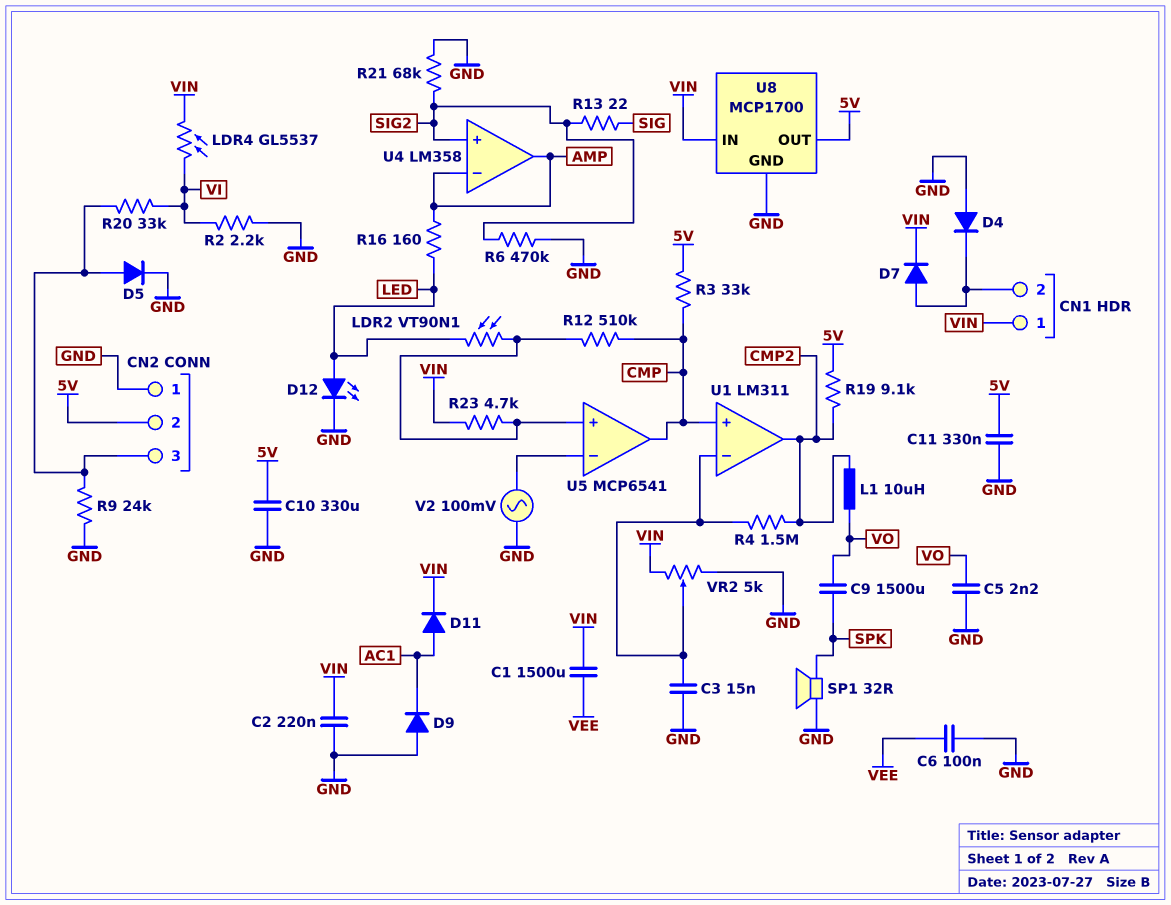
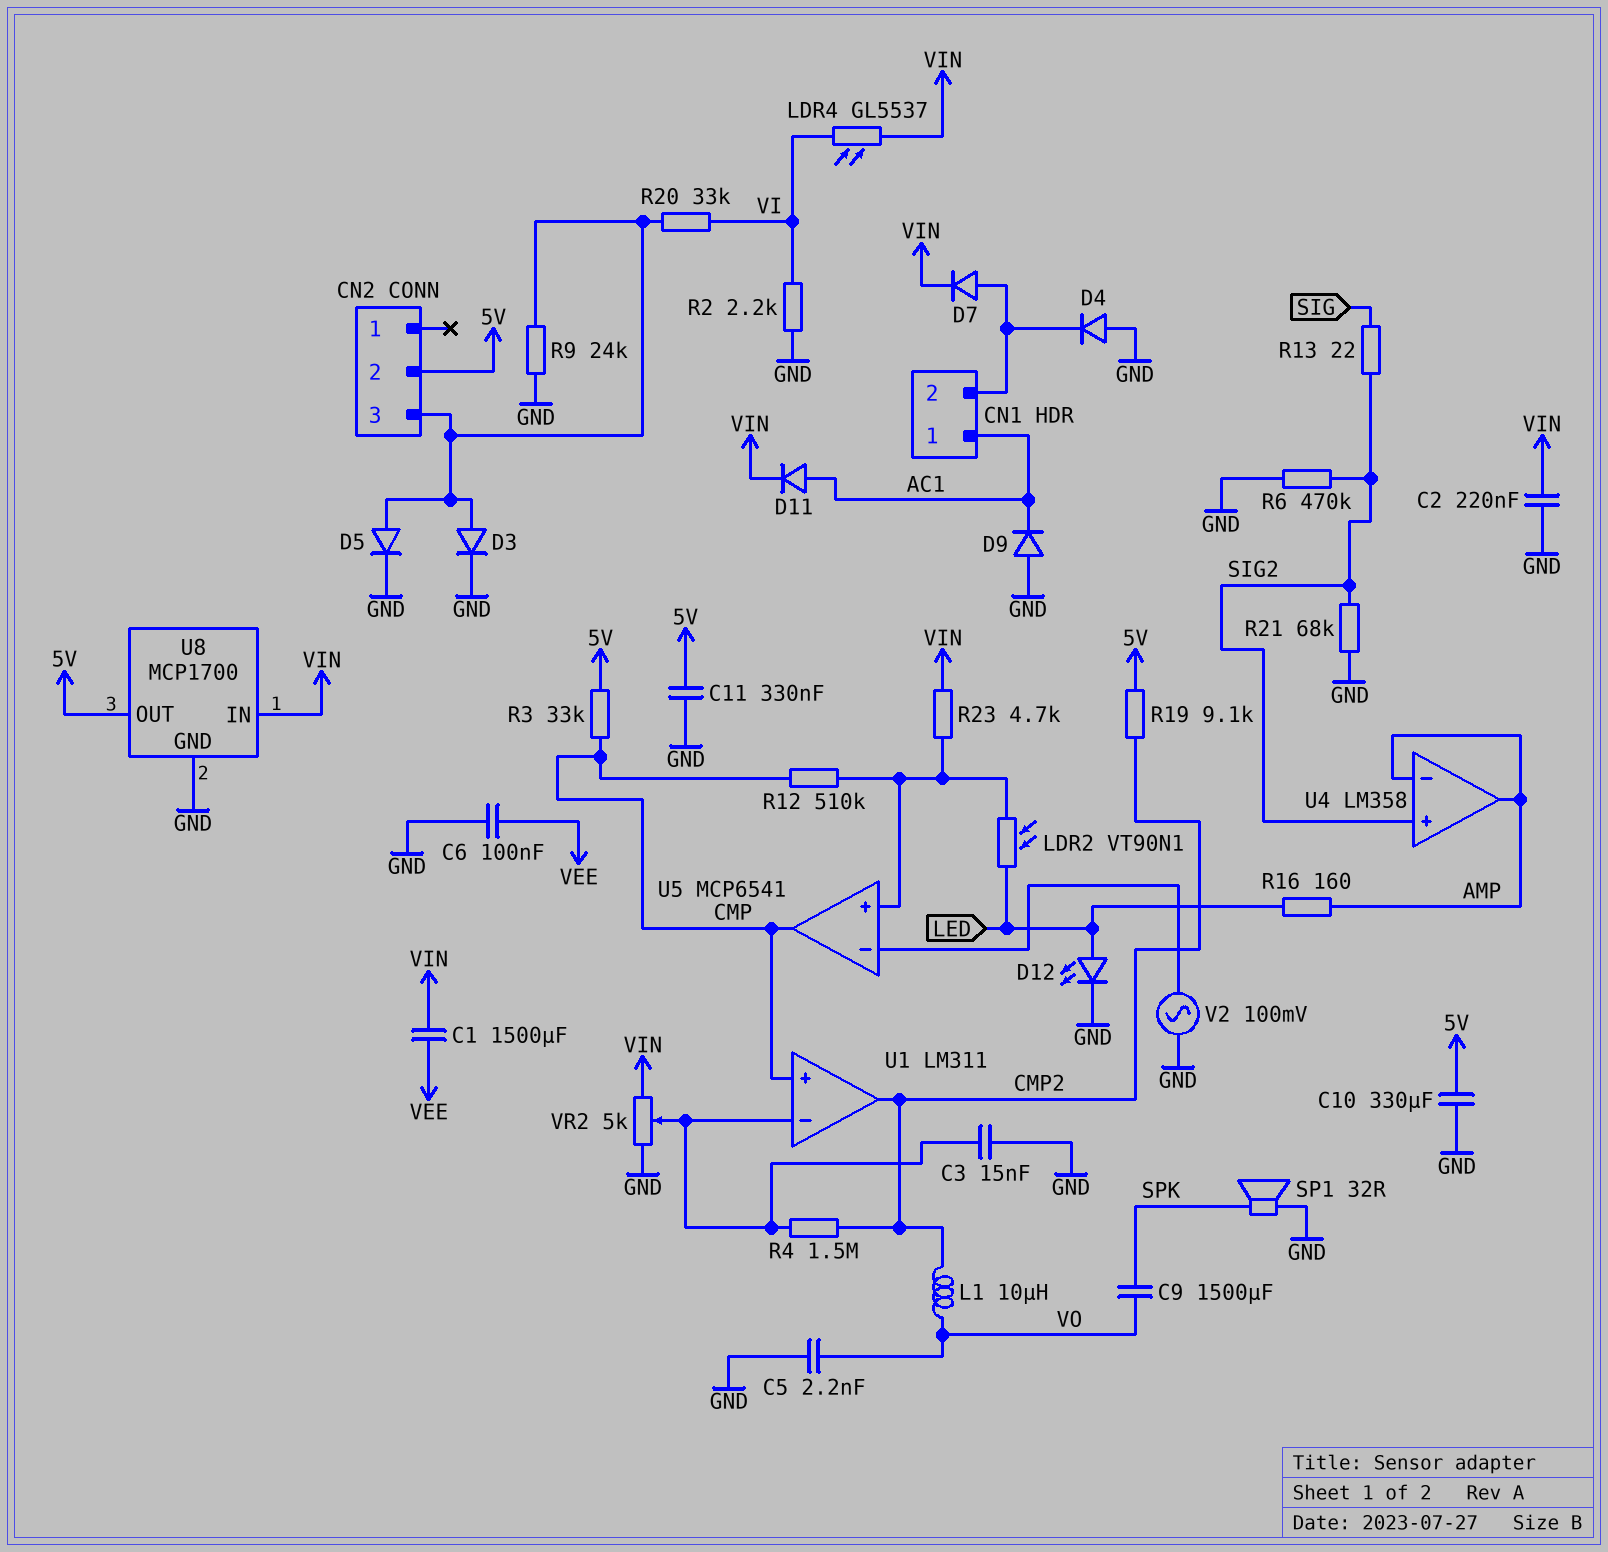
CN1 pin 1: VIN -> AC1
CN2 pin 1: GND -> none
D3: none -> diode (A CN2/3, K GND)

